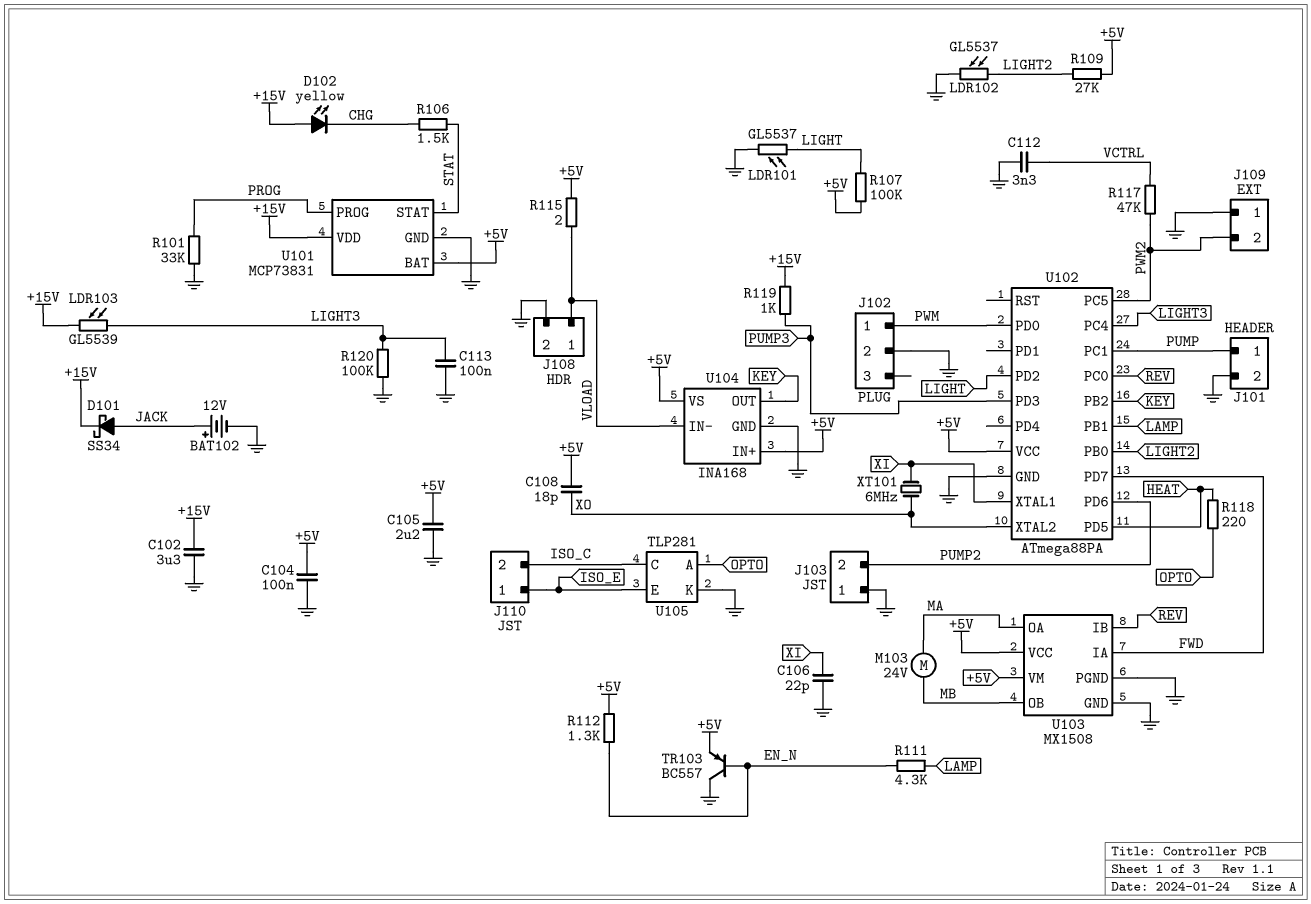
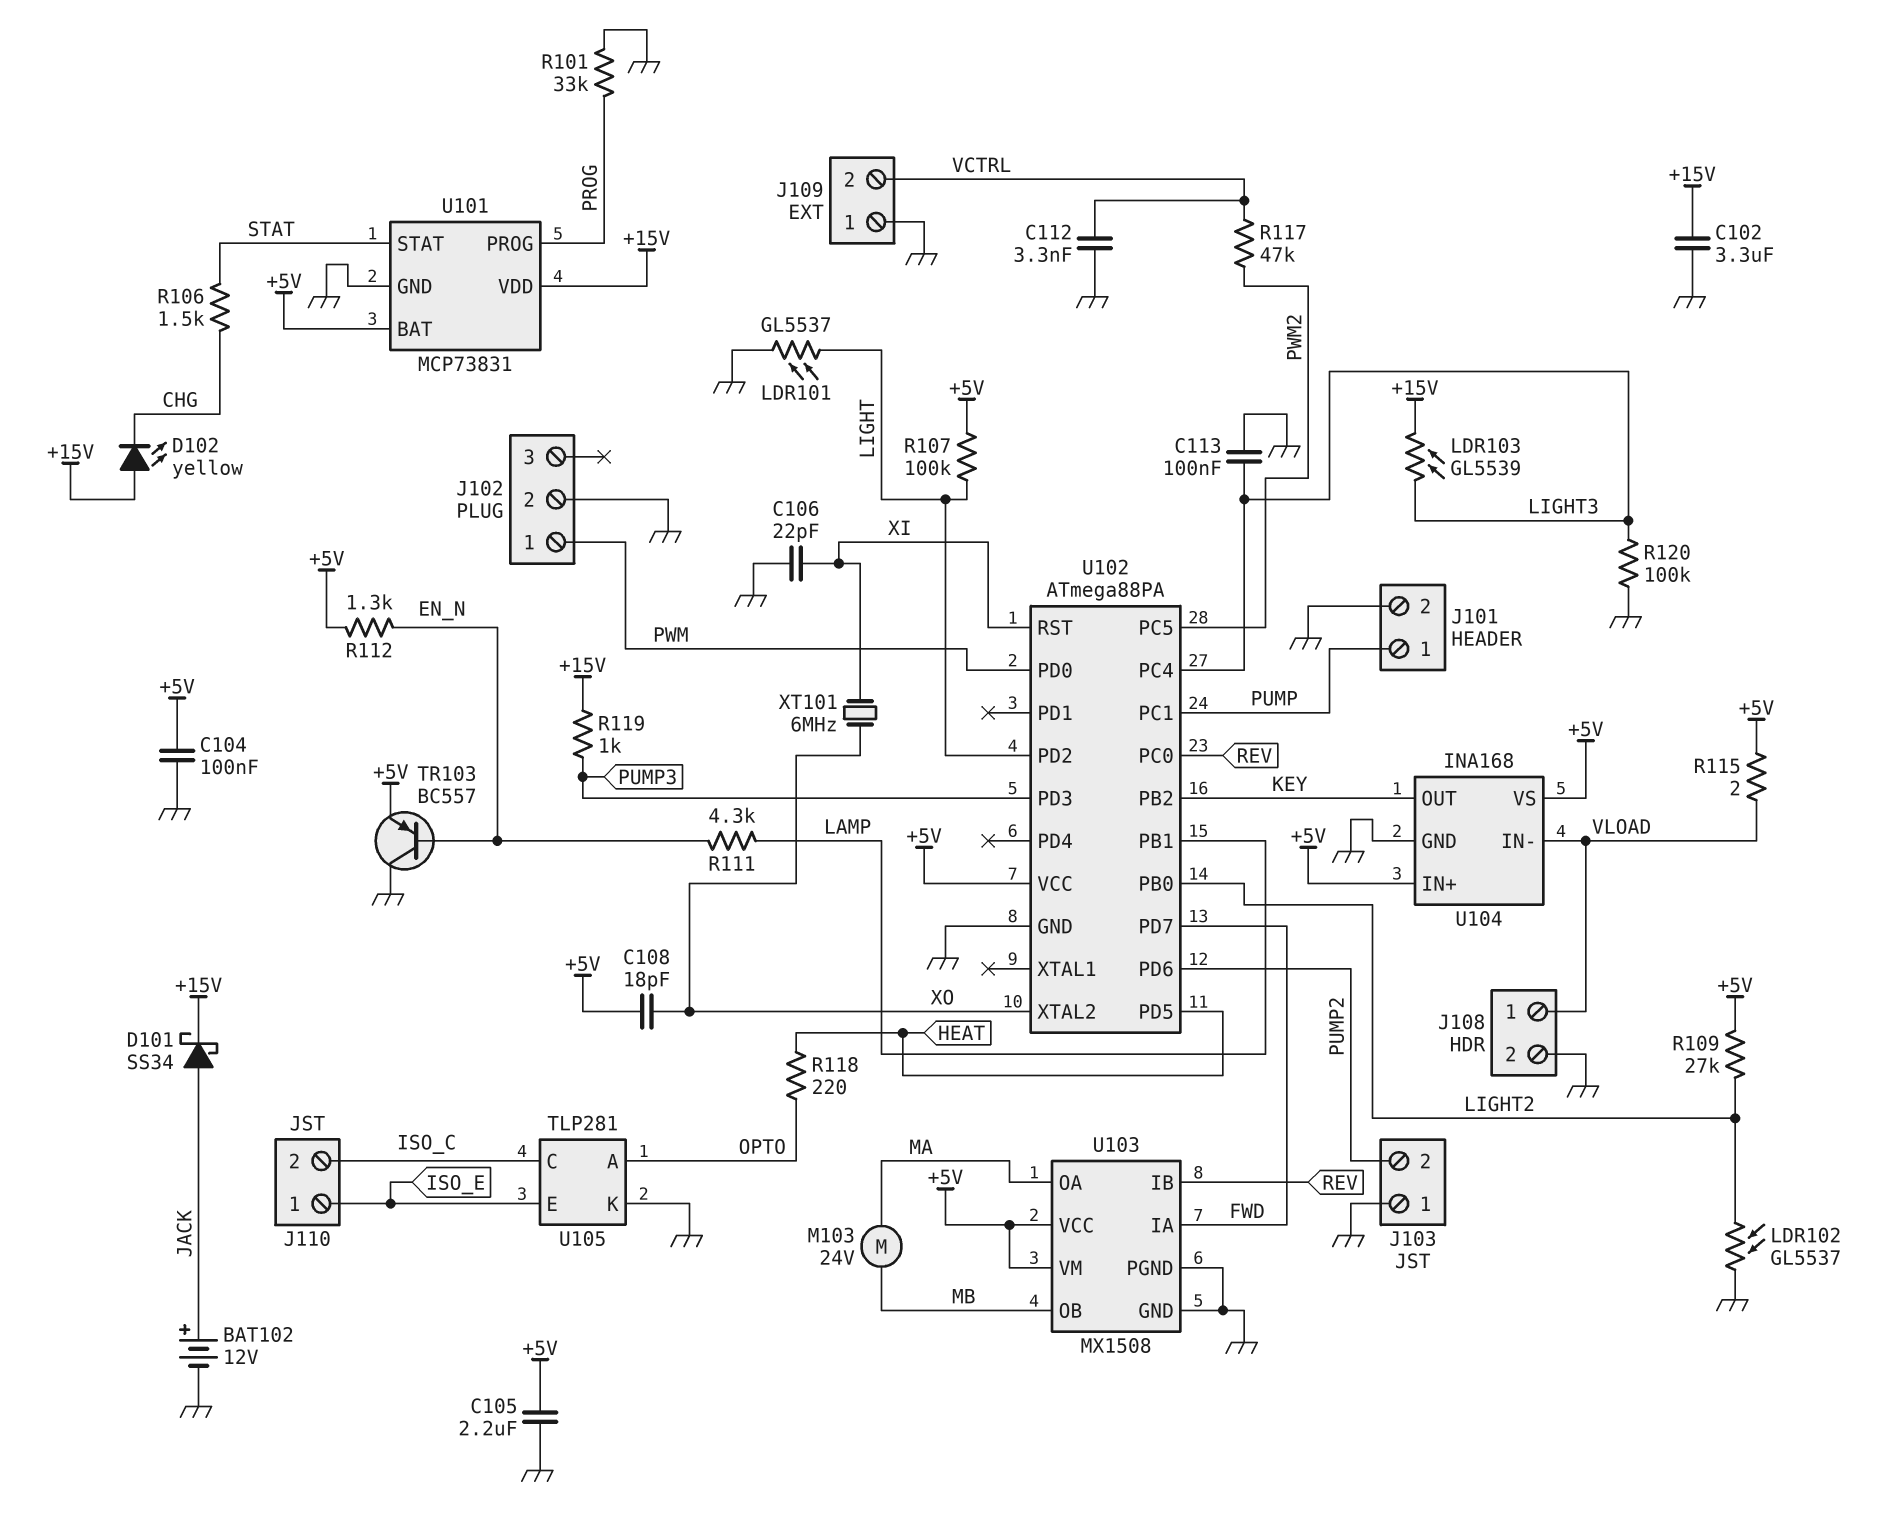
J109 pin 2: PWM2 -> VCTRL
U102 pin RST: none -> XI
U102 pin XTAL1: XI -> none

